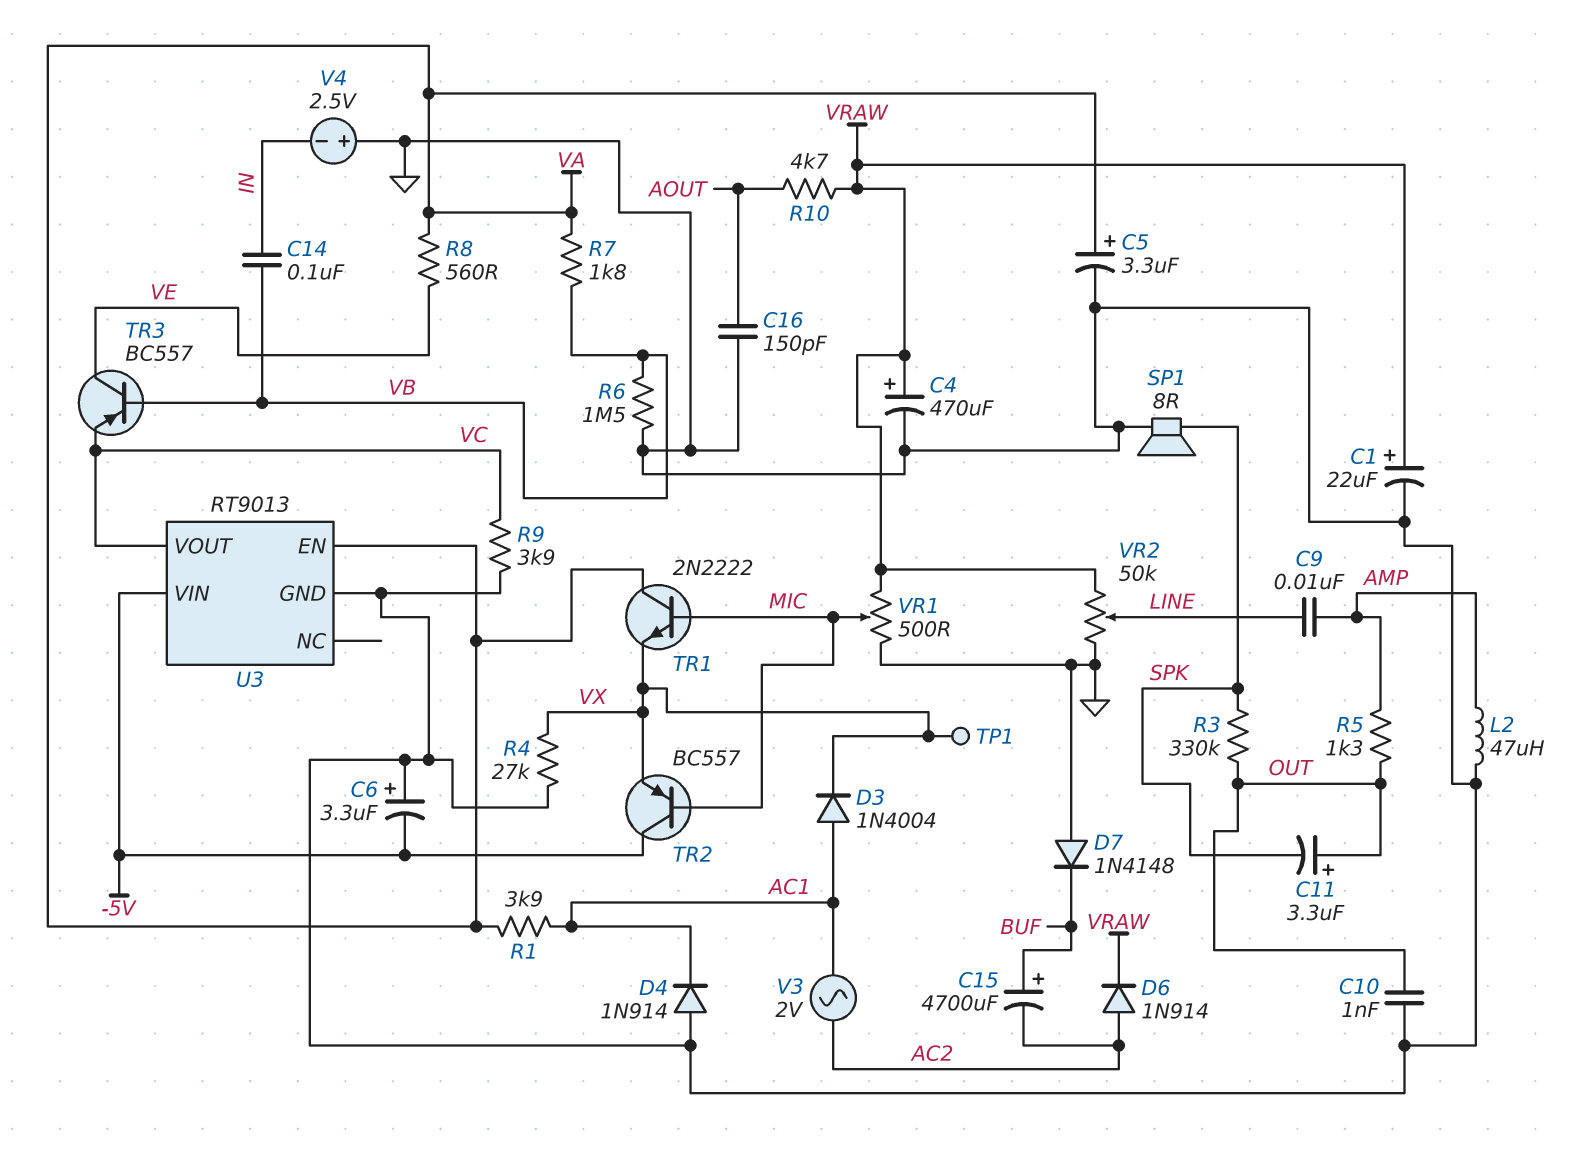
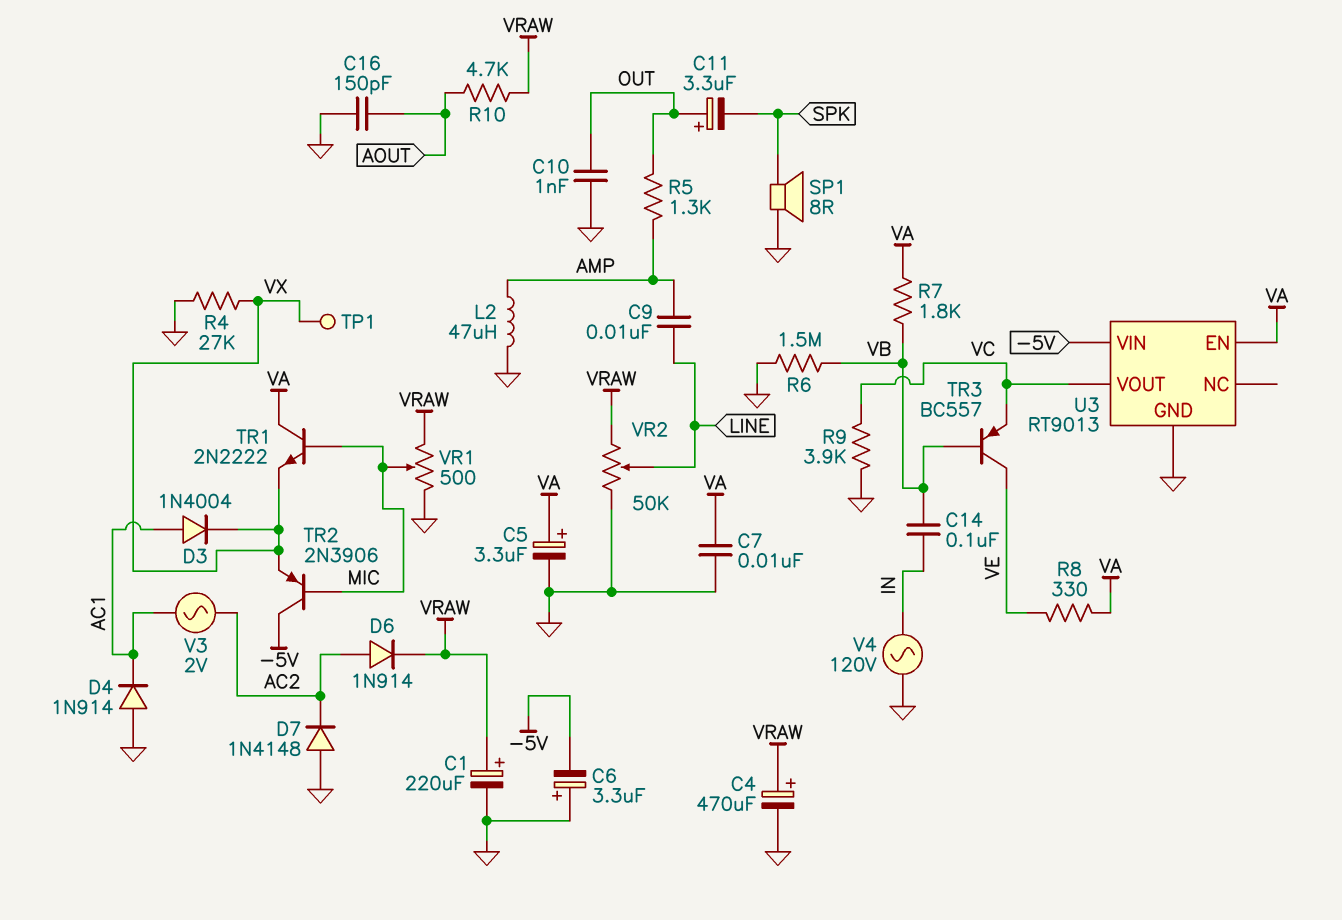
C1: 22uF (plus VRAW, minus GND) -> 220uF (plus VRAW, minus GND)
C7: none -> 10nF (GND, VA)
C15: 4700uF (plus BUF, minus AC2) -> none
D7: diode 1N4148 (A GND, K BUF) -> diode 1N4148 (A GND, K AC2)
R1: 3.9k (AC1, VA) -> none
R3: 330k (OUT, SPK) -> none
R8: 560 (VA, VE) -> 330 (VA, VE)
TR2: PNP BC557 (B MIC, C -5V, E VX) -> PNP 2N3906 (B MIC, C -5V, E VX)
V4: 2.5V (plus GND, minus IN) -> AC 120V (GND, IN)

